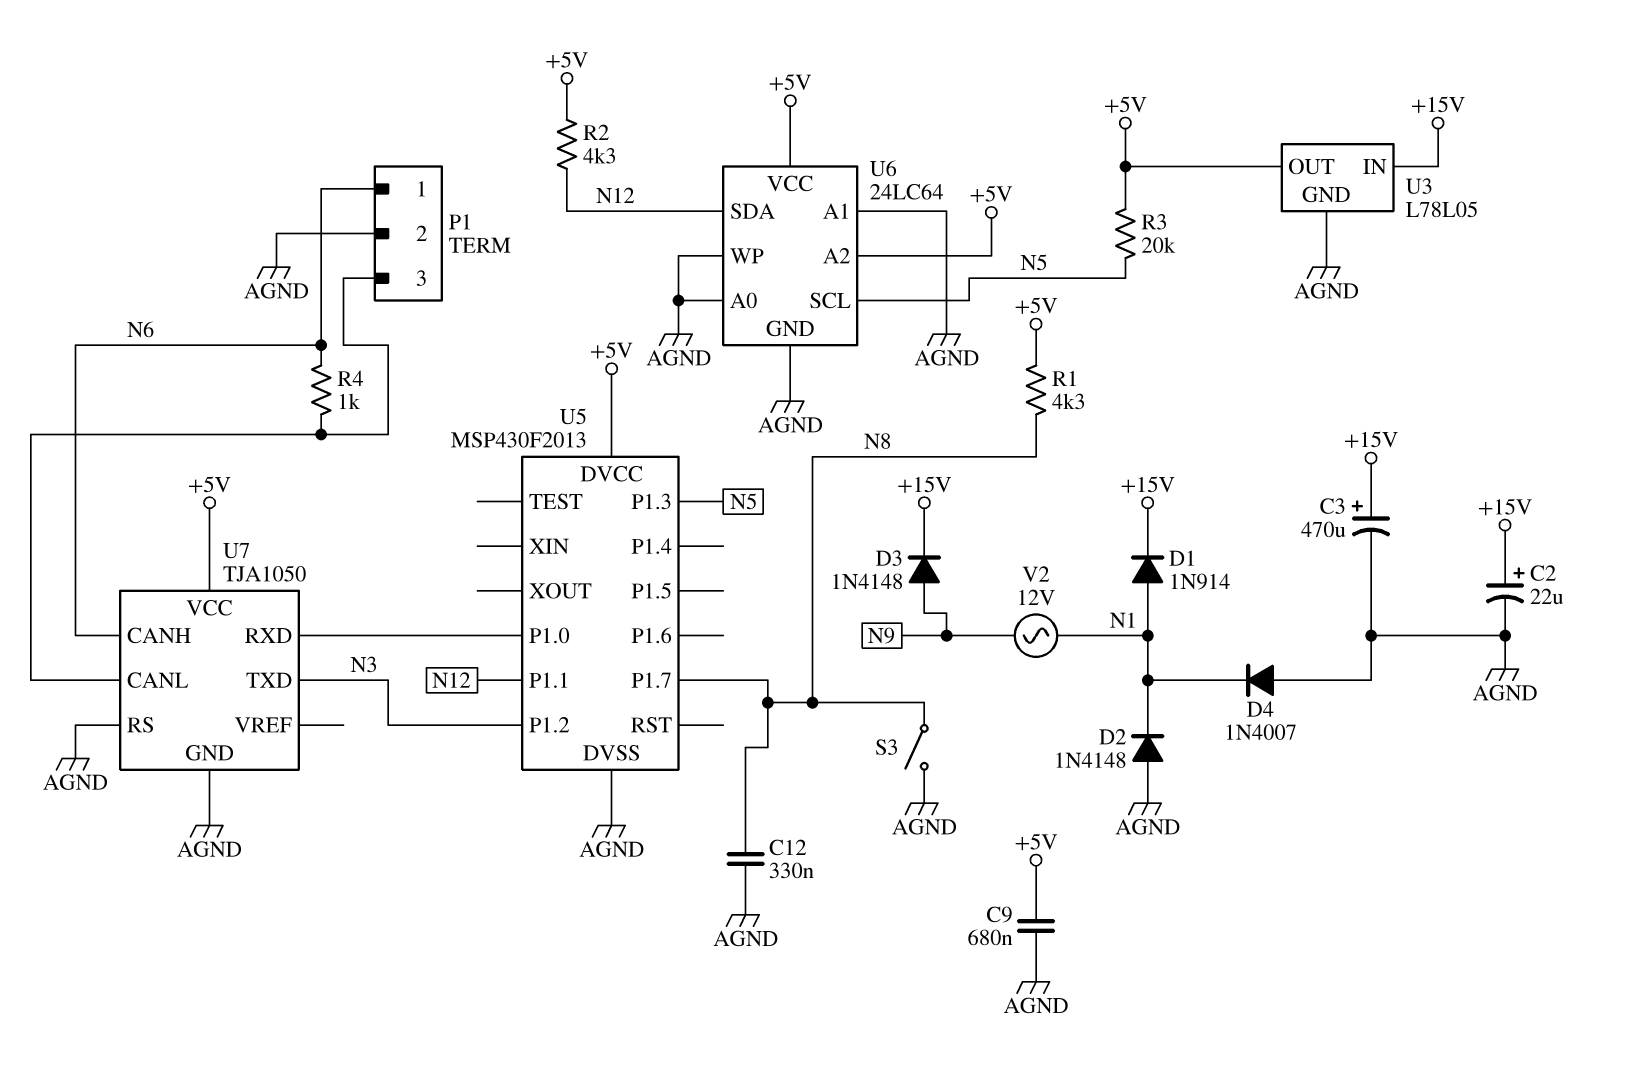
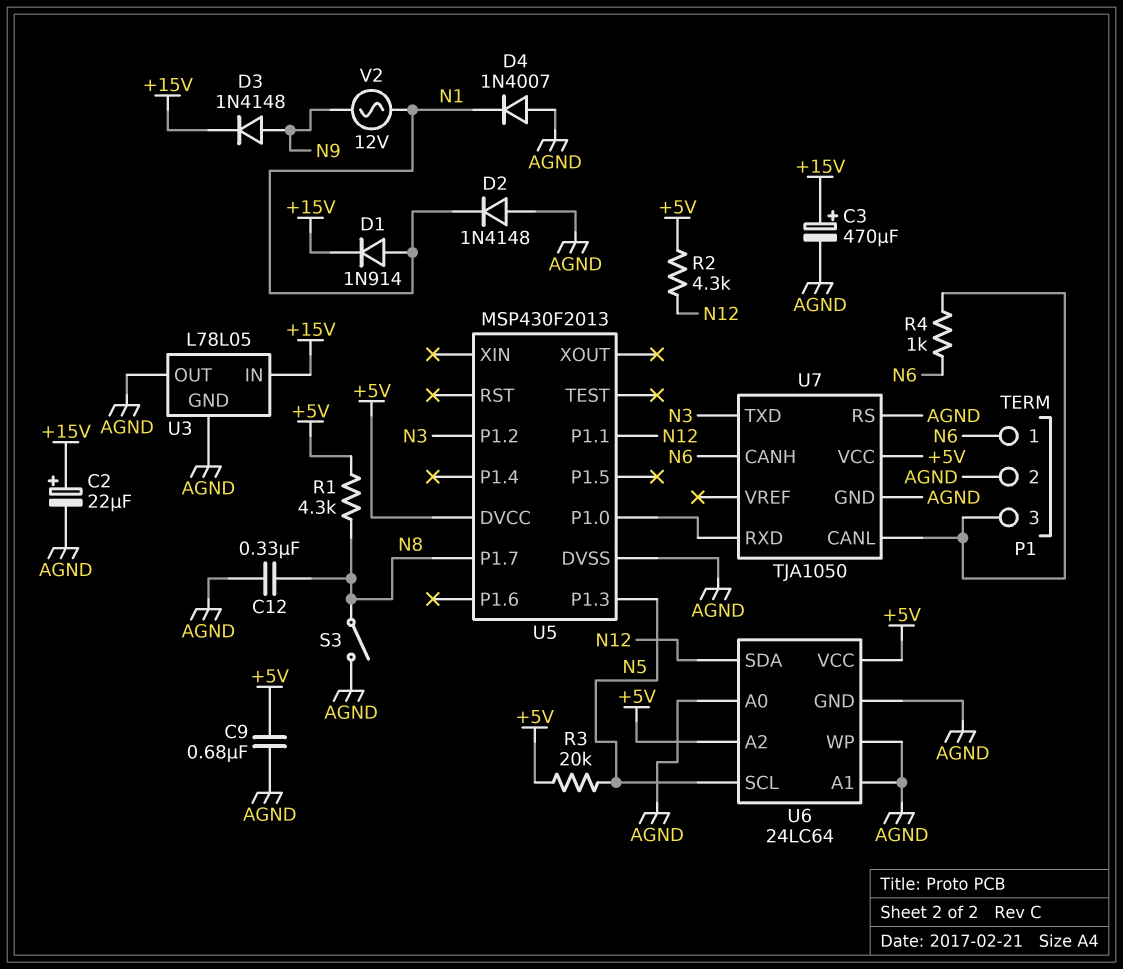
U3 pin OUT: +5V -> AGND

